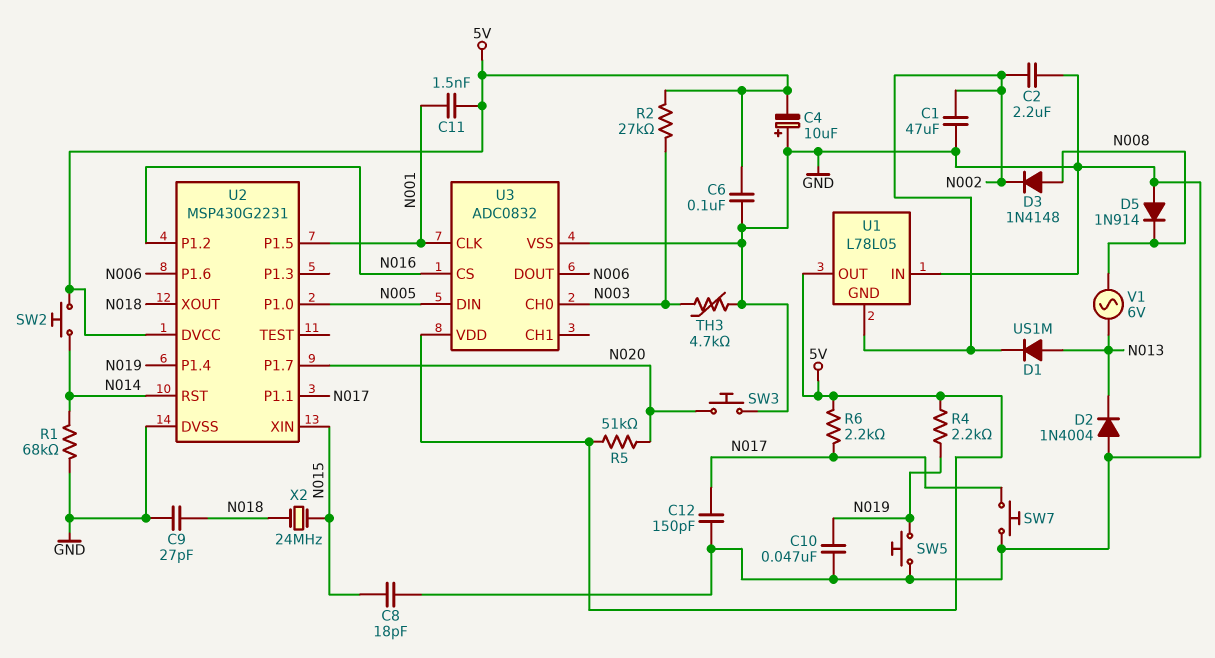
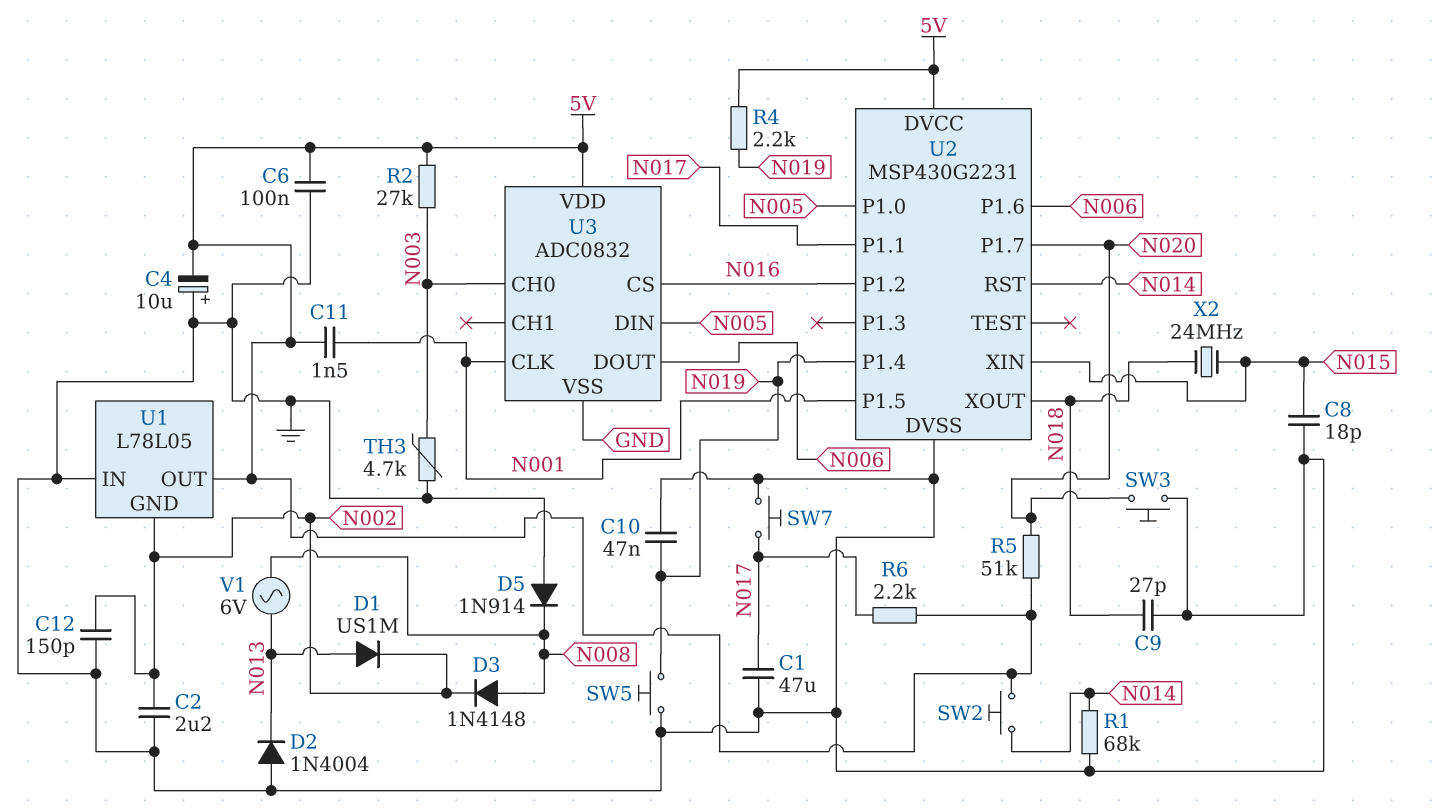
C1: 47uF (GND, N002) -> 47uF (GND, N017)
C12: 150pF (GND, N017) -> 150pF (GND, N002)

